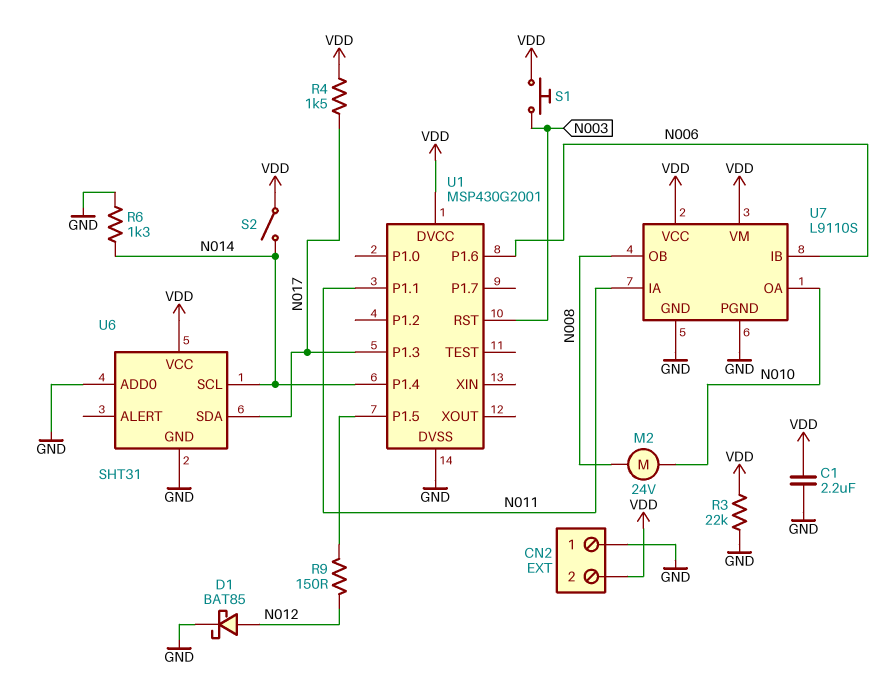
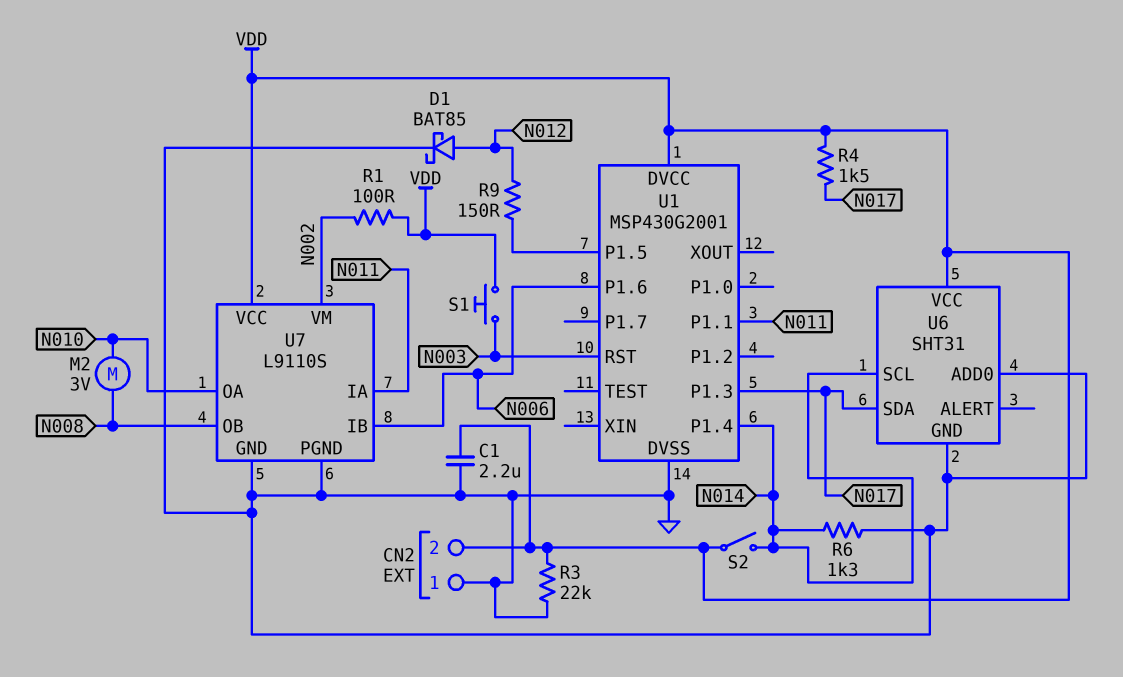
M2: motor 24V (N008, N010) -> motor 3V (N008, N010)
R1: none -> 100 (N002, VDD)
U7 pin VM: VDD -> N002

